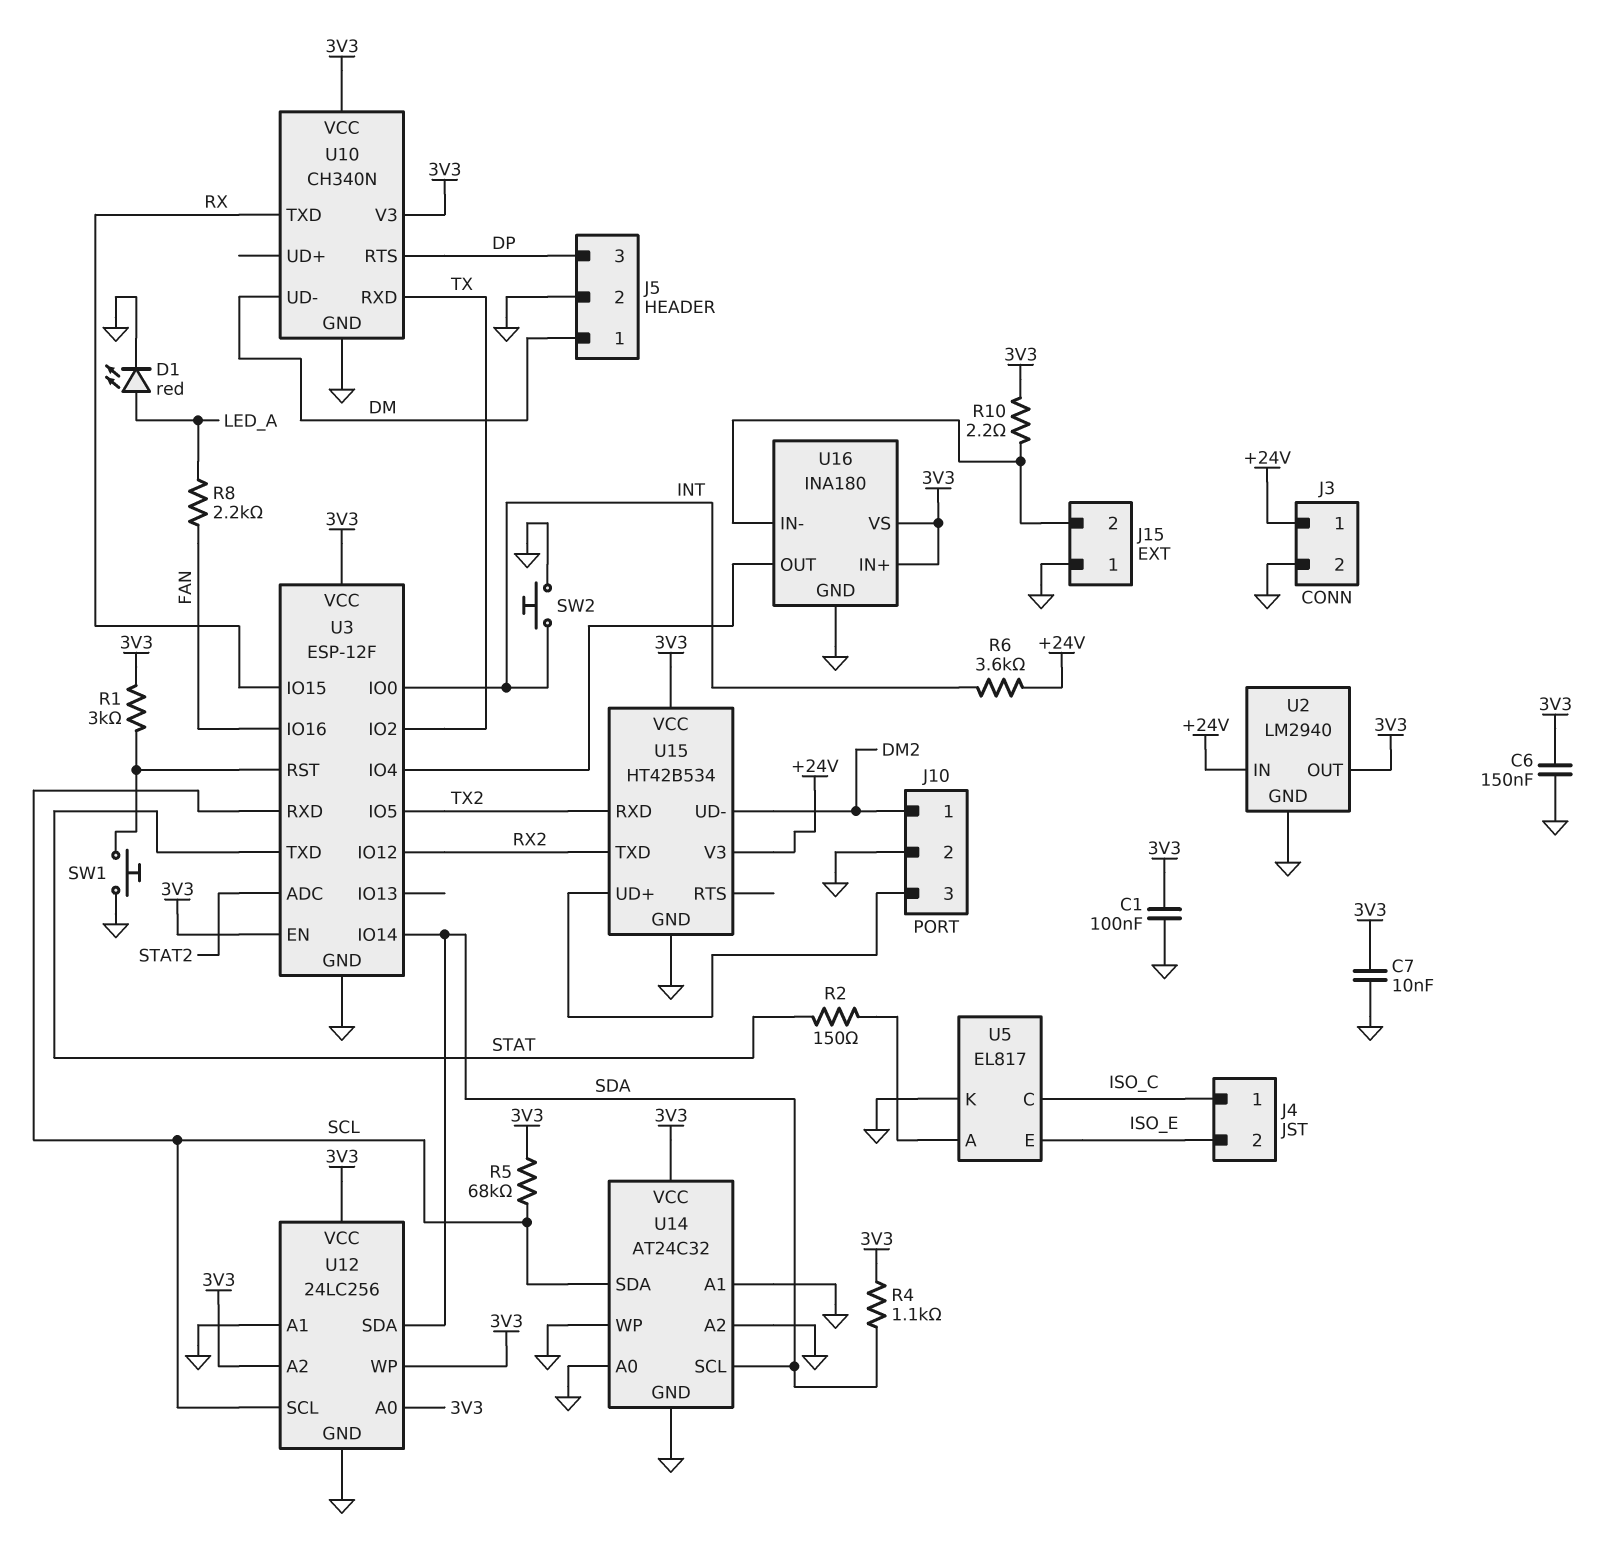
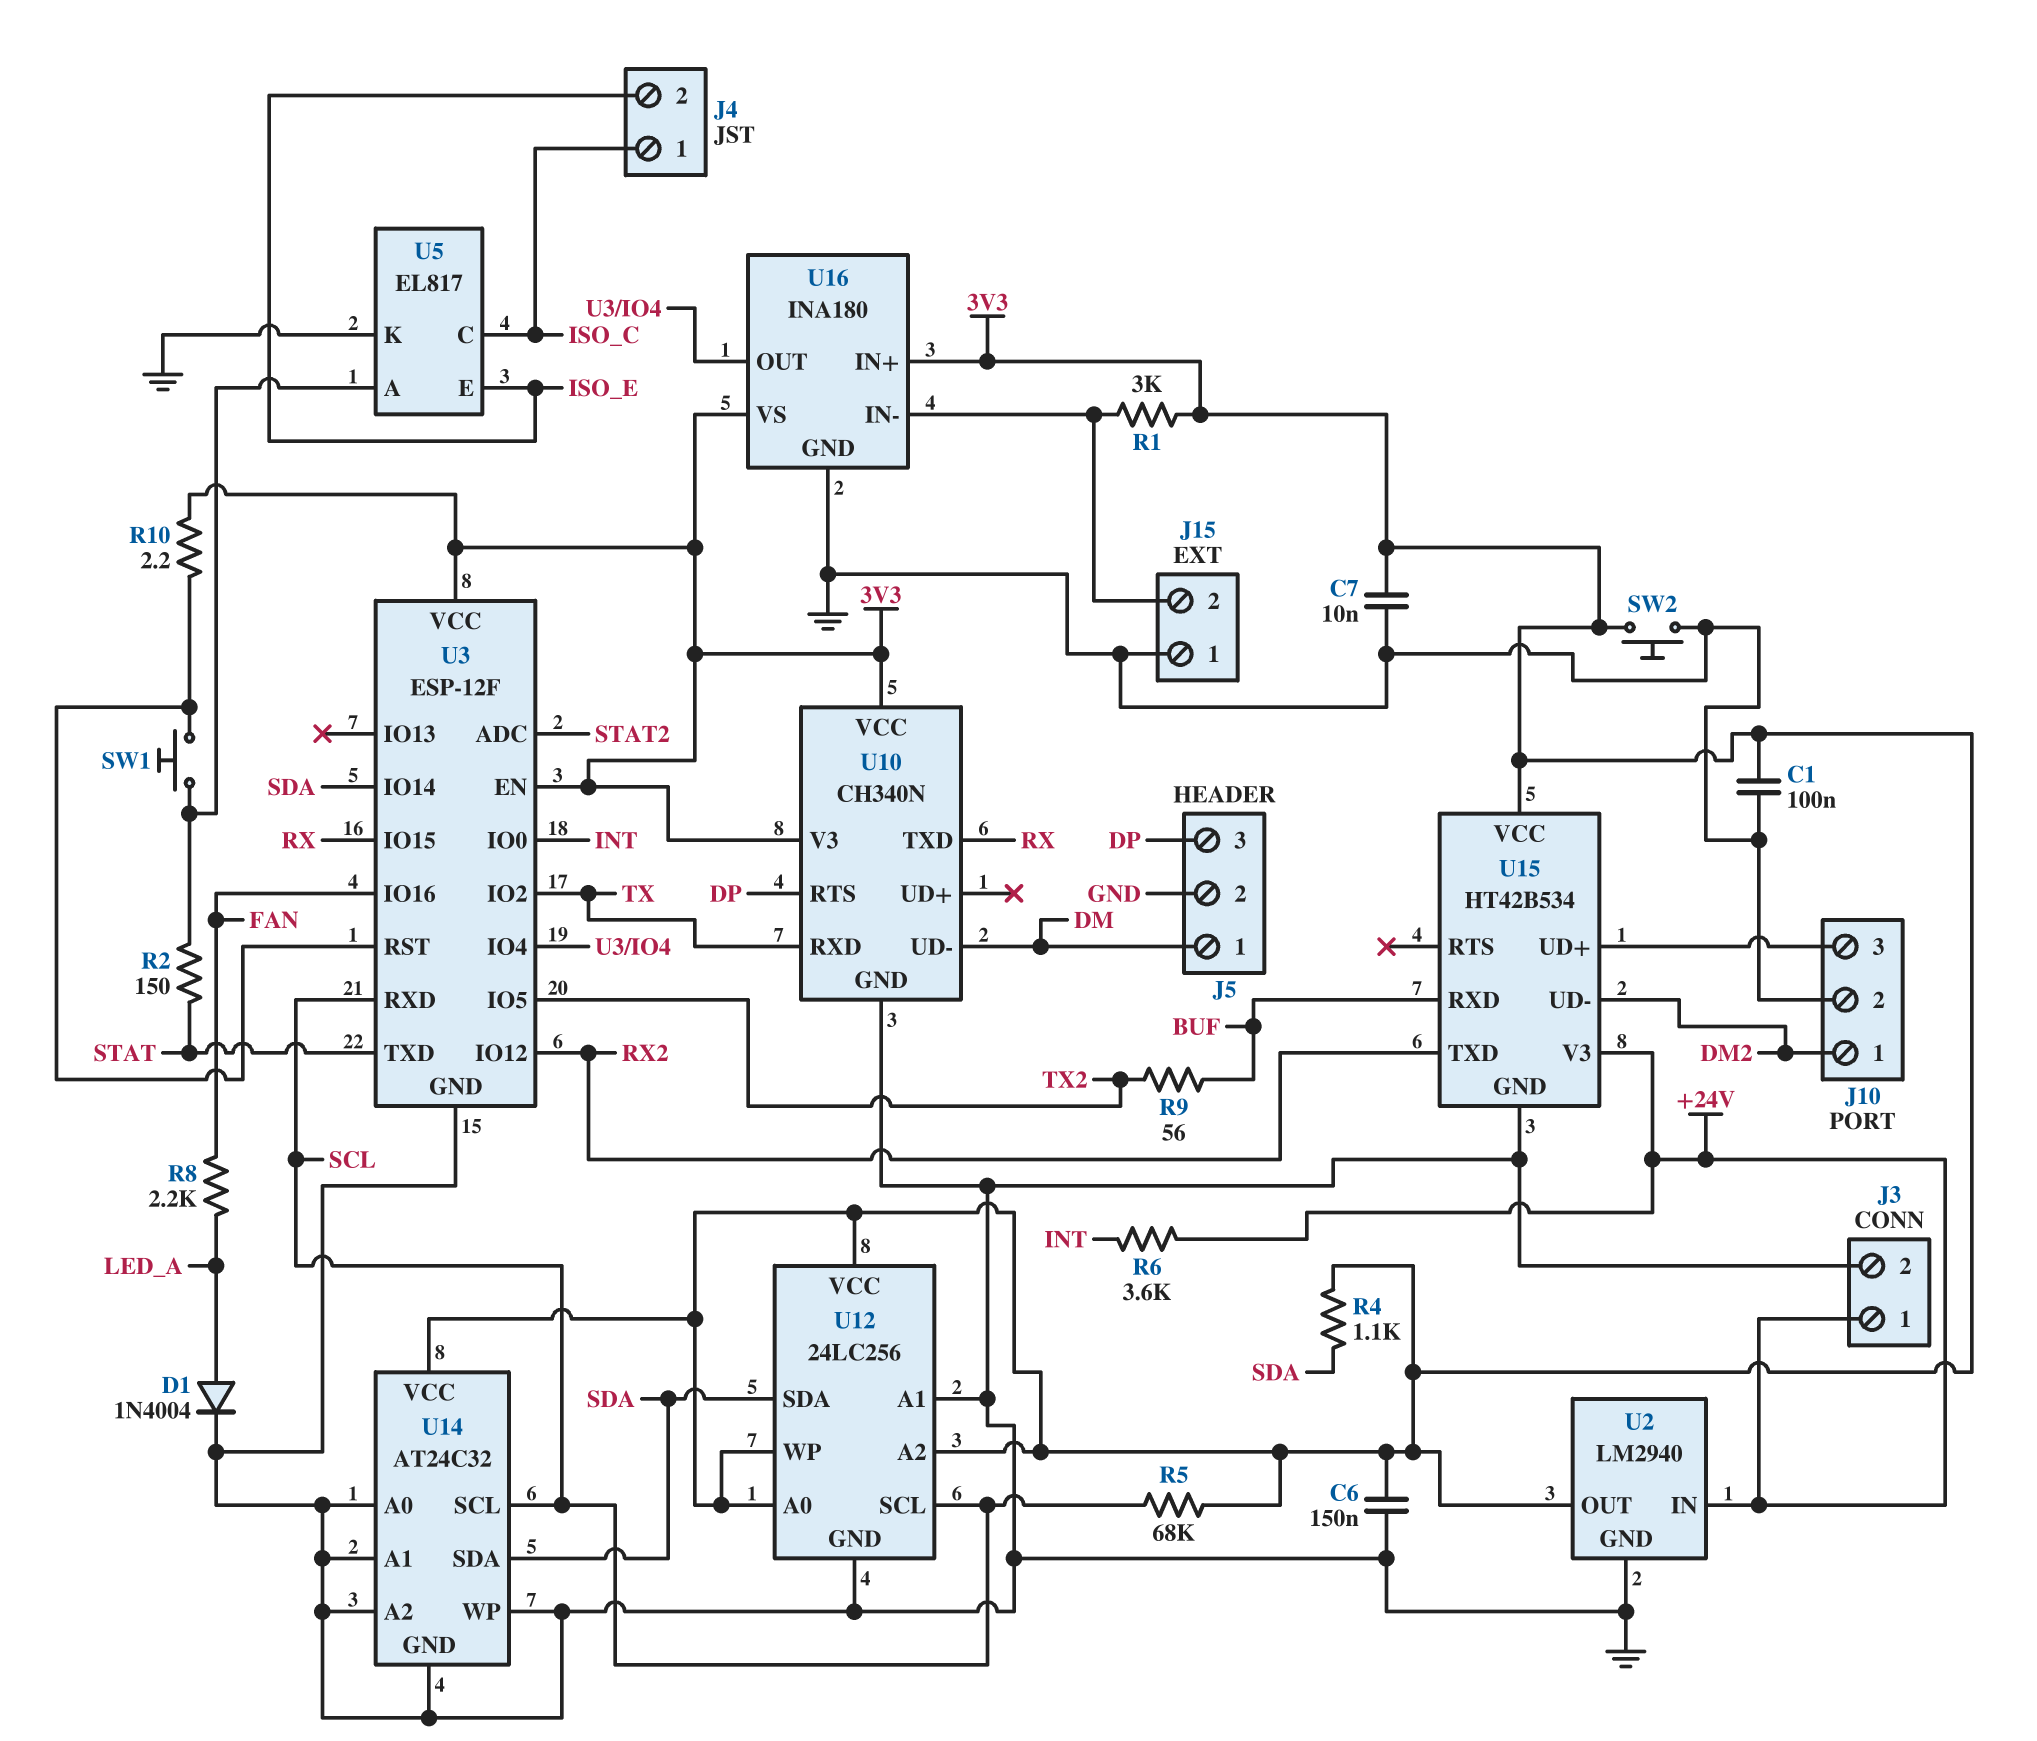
D1: LED red (A LED_A, K GND) -> diode 1N4004 (A LED_A, K GND)
R1: 3k (3V3, U3/RST) -> 3k (3V3, J15/2)
R9: none -> 56 (BUF, TX2)
R10: 2.2 (3V3, J15/2) -> 2.2 (3V3, U3/RST)
SW1: button (GND, U3/RST) -> button (U3/RST, U5/A)
SW2: button (GND, INT) -> button (3V3, GND)
U14 pin SCL: SDA -> SCL
U14 pin SDA: SCL -> SDA
U15 pin RXD: TX2 -> BUF

